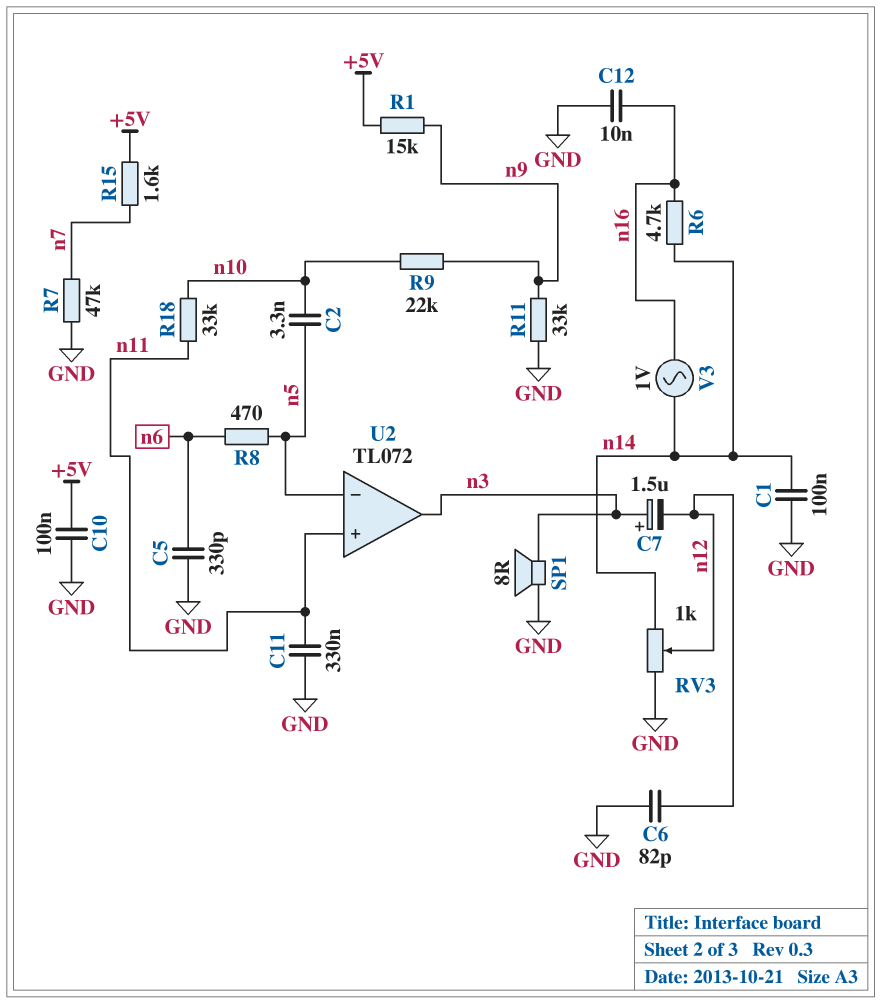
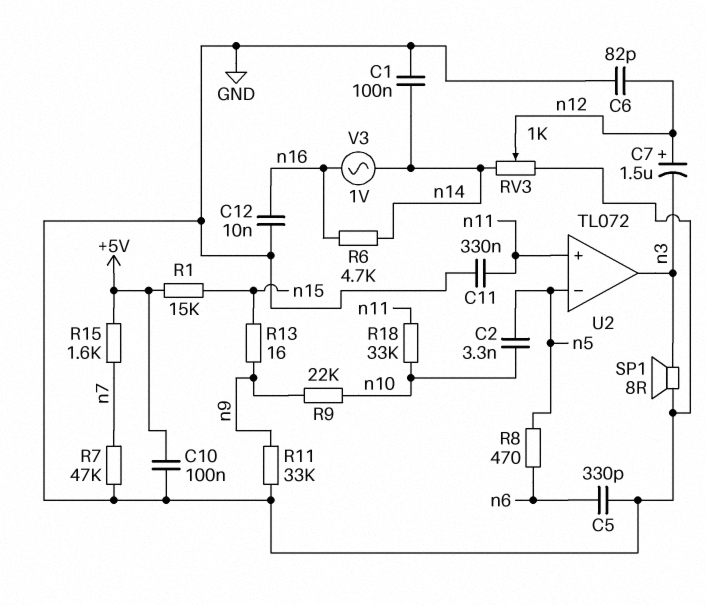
C7: 1.5uF (plus n3, minus n12) -> 1.5uF (plus n12, minus n3)
R1: 15k (+5V, n9) -> 15k (+5V, n15)
R13: none -> 16 (n9, n15)

